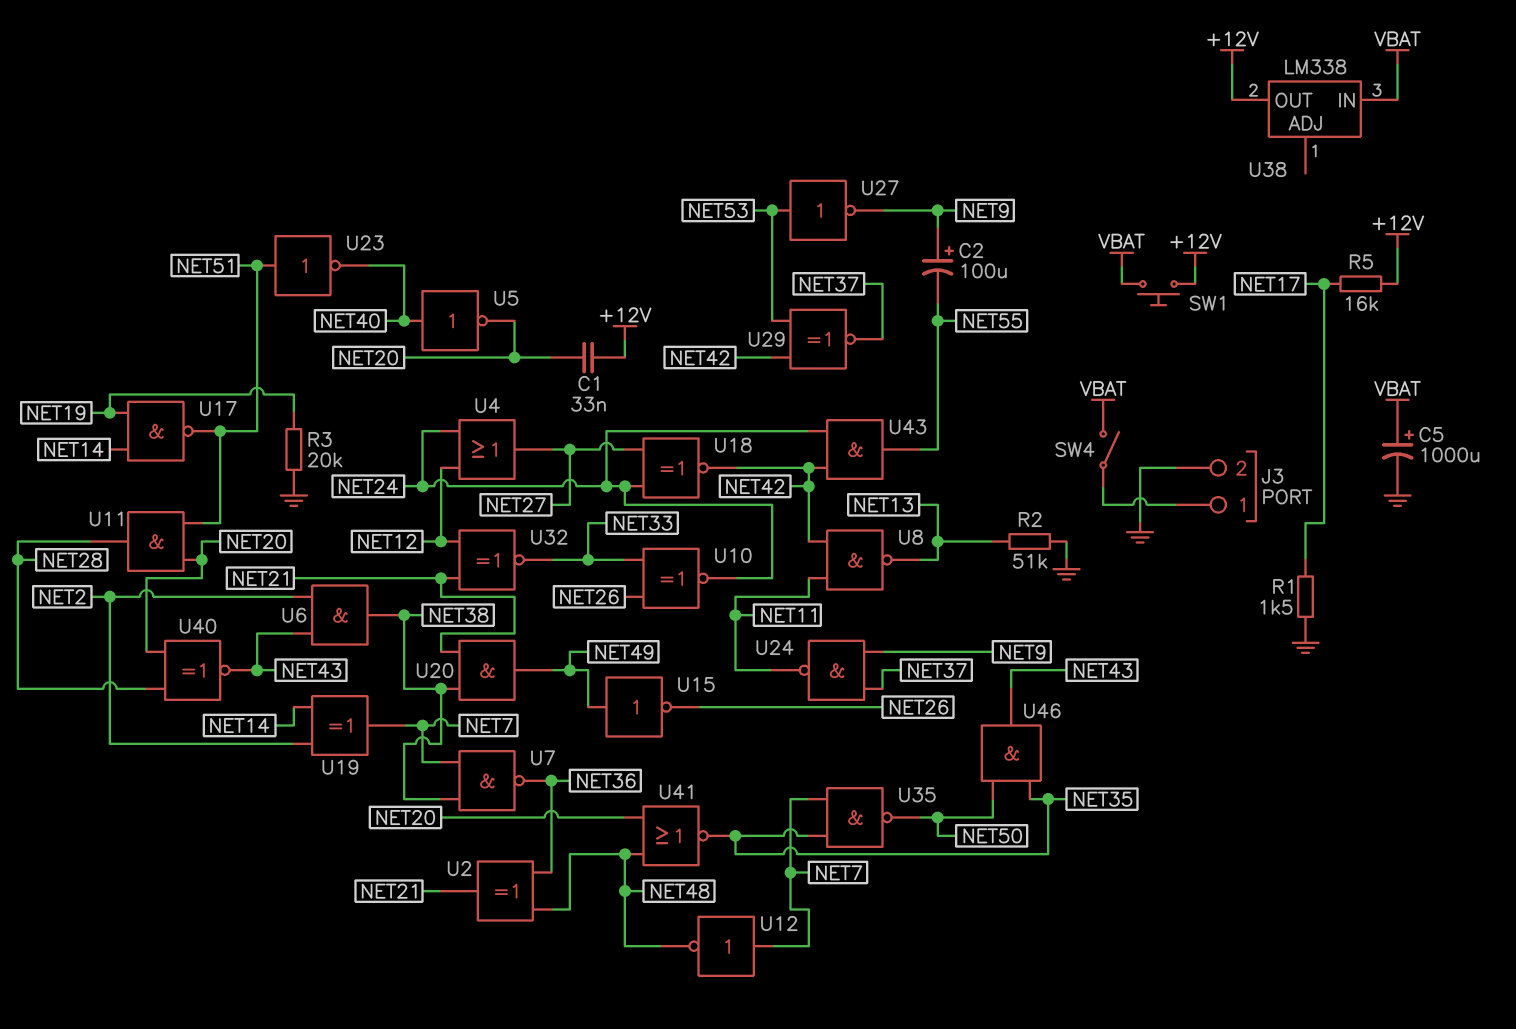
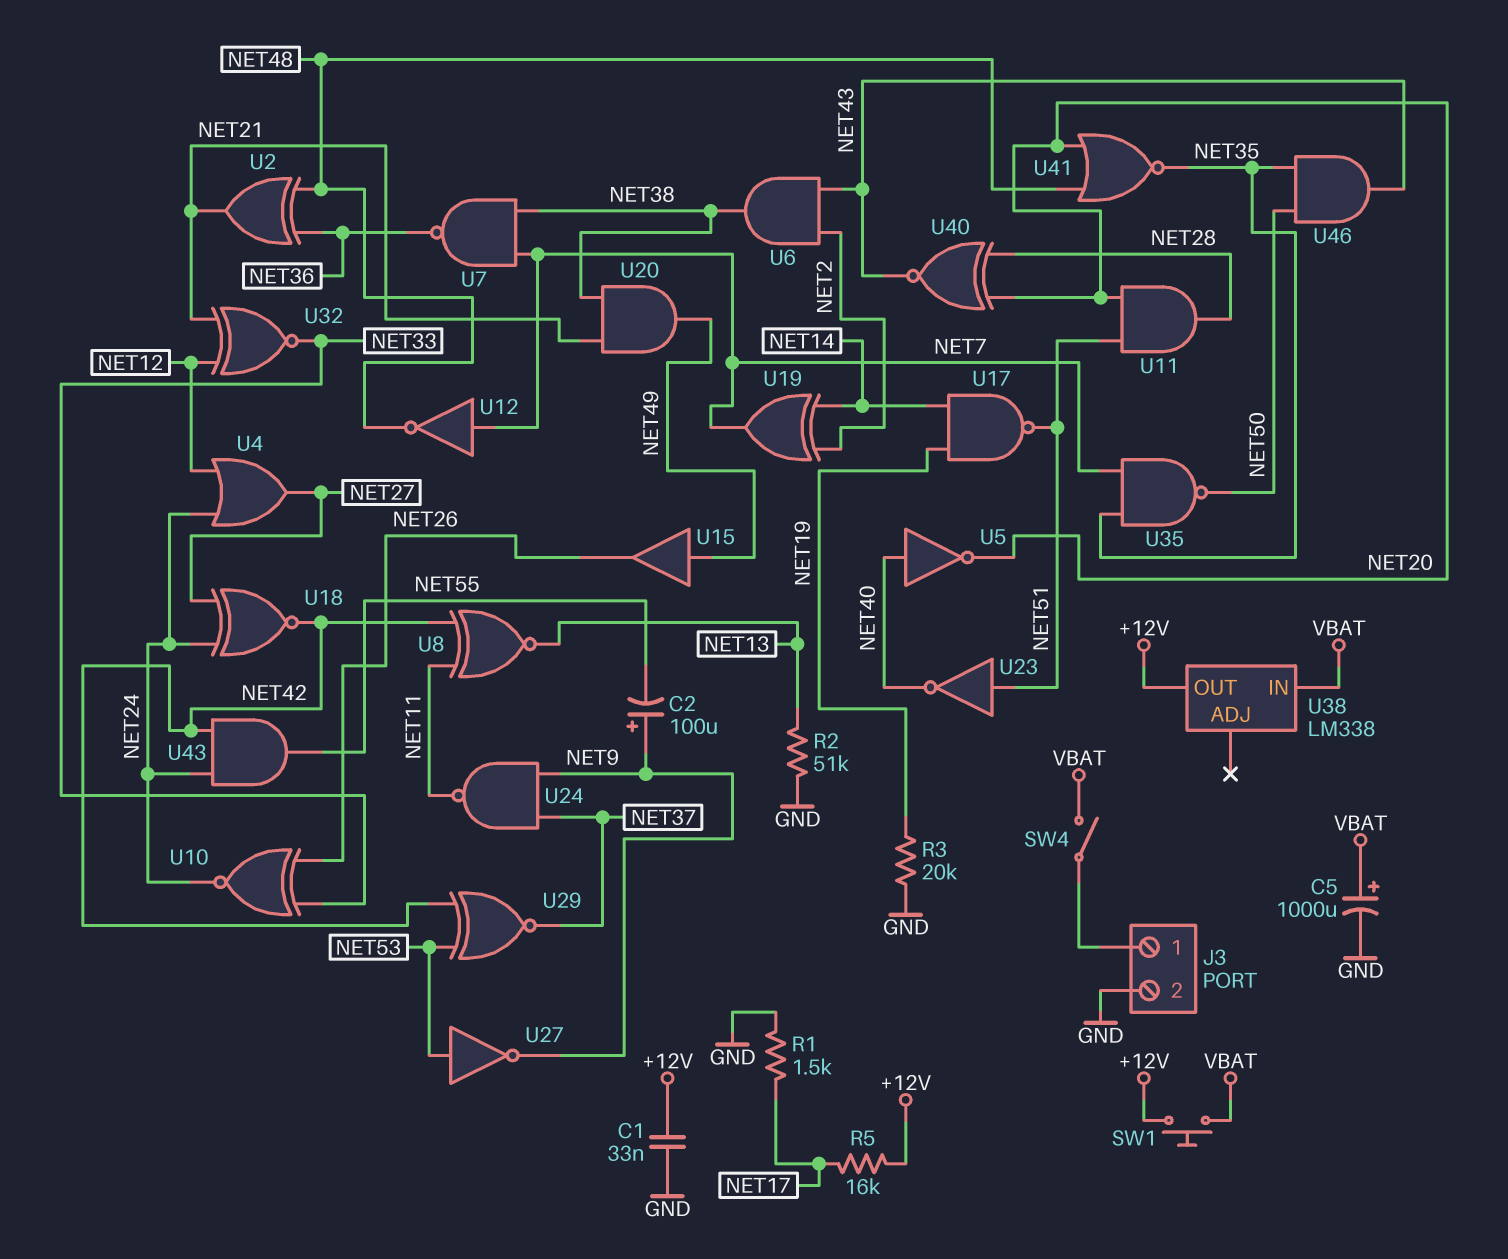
C1: 33nF (+12V, NET20) -> 33nF (+12V, GND)
U8: NAND (in NET11, in NET42, out NET13) -> XNOR (in NET11, in NET42, out NET13)
U15: NOT (in NET49, out NET26) -> buffer (in NET49, out NET26)

